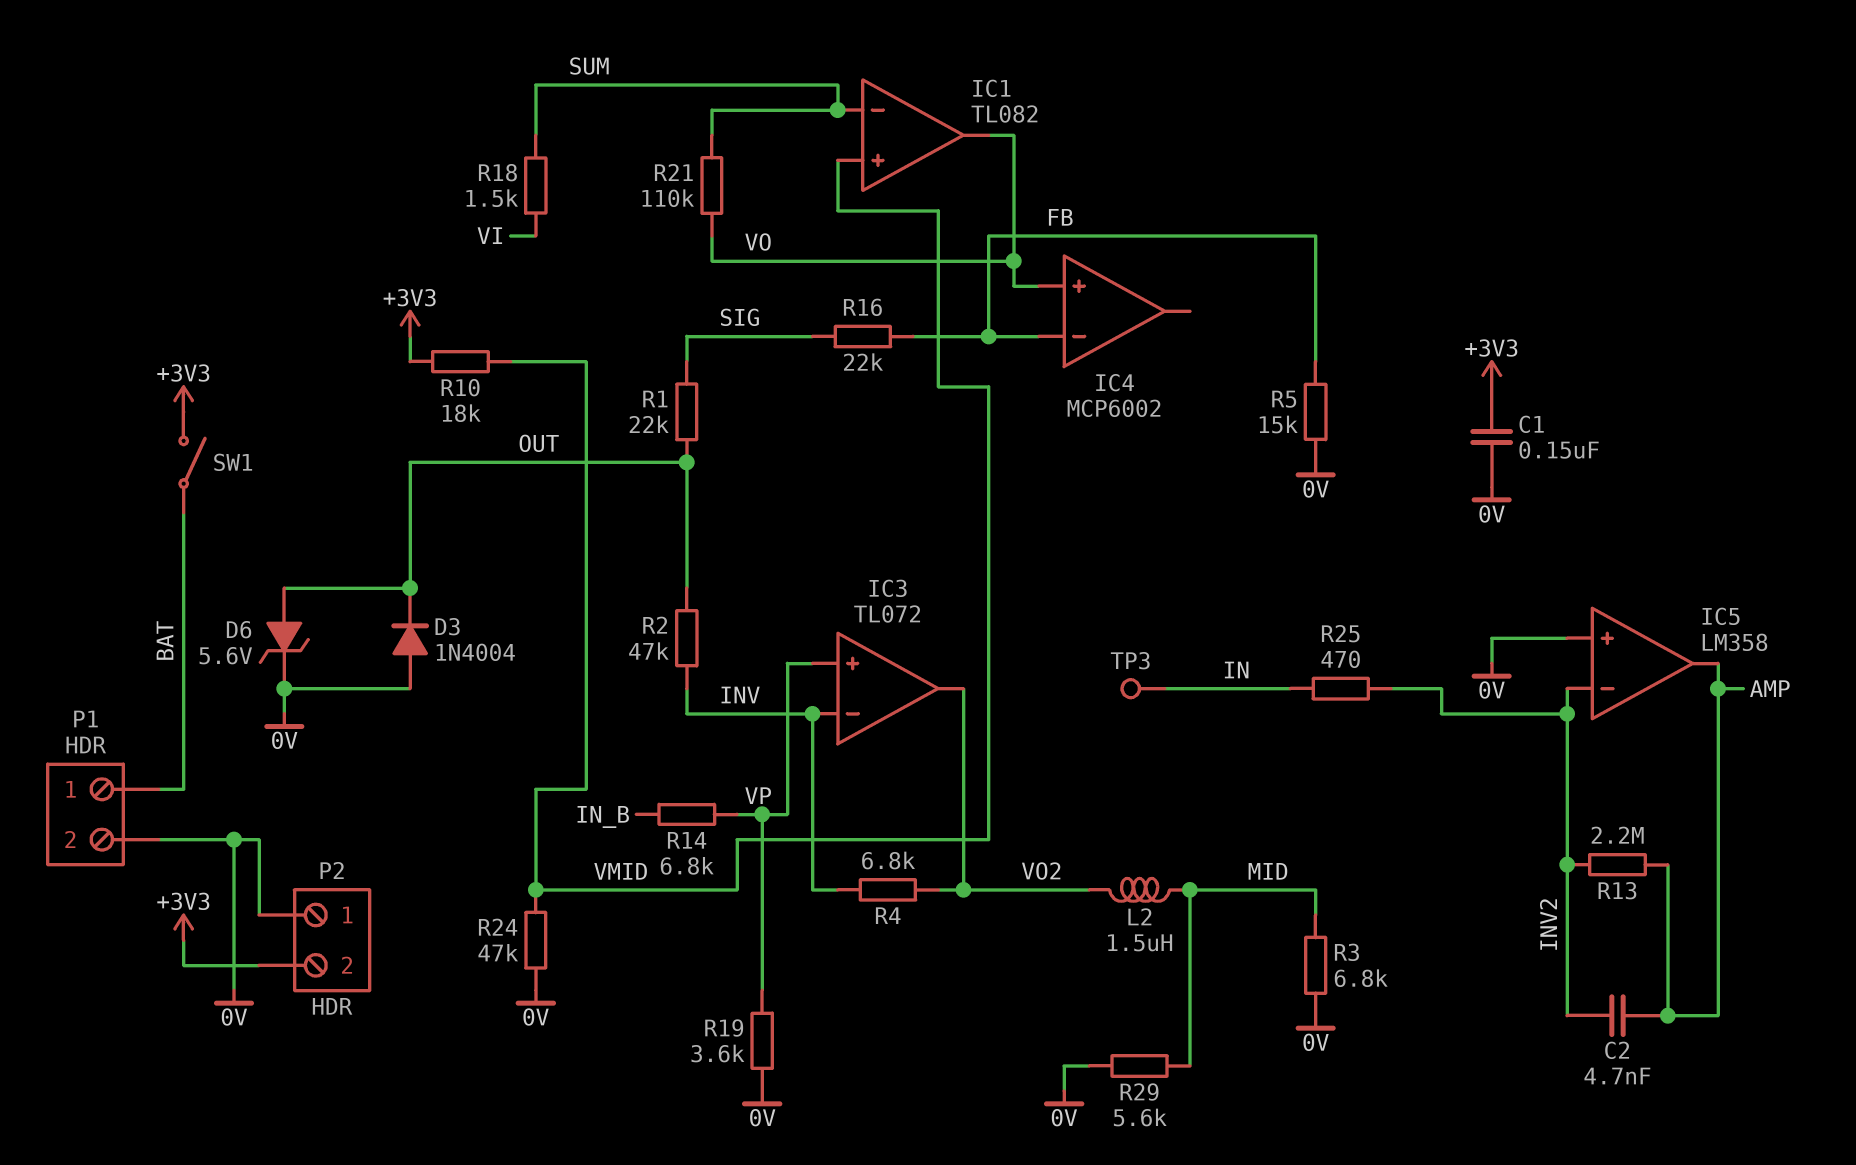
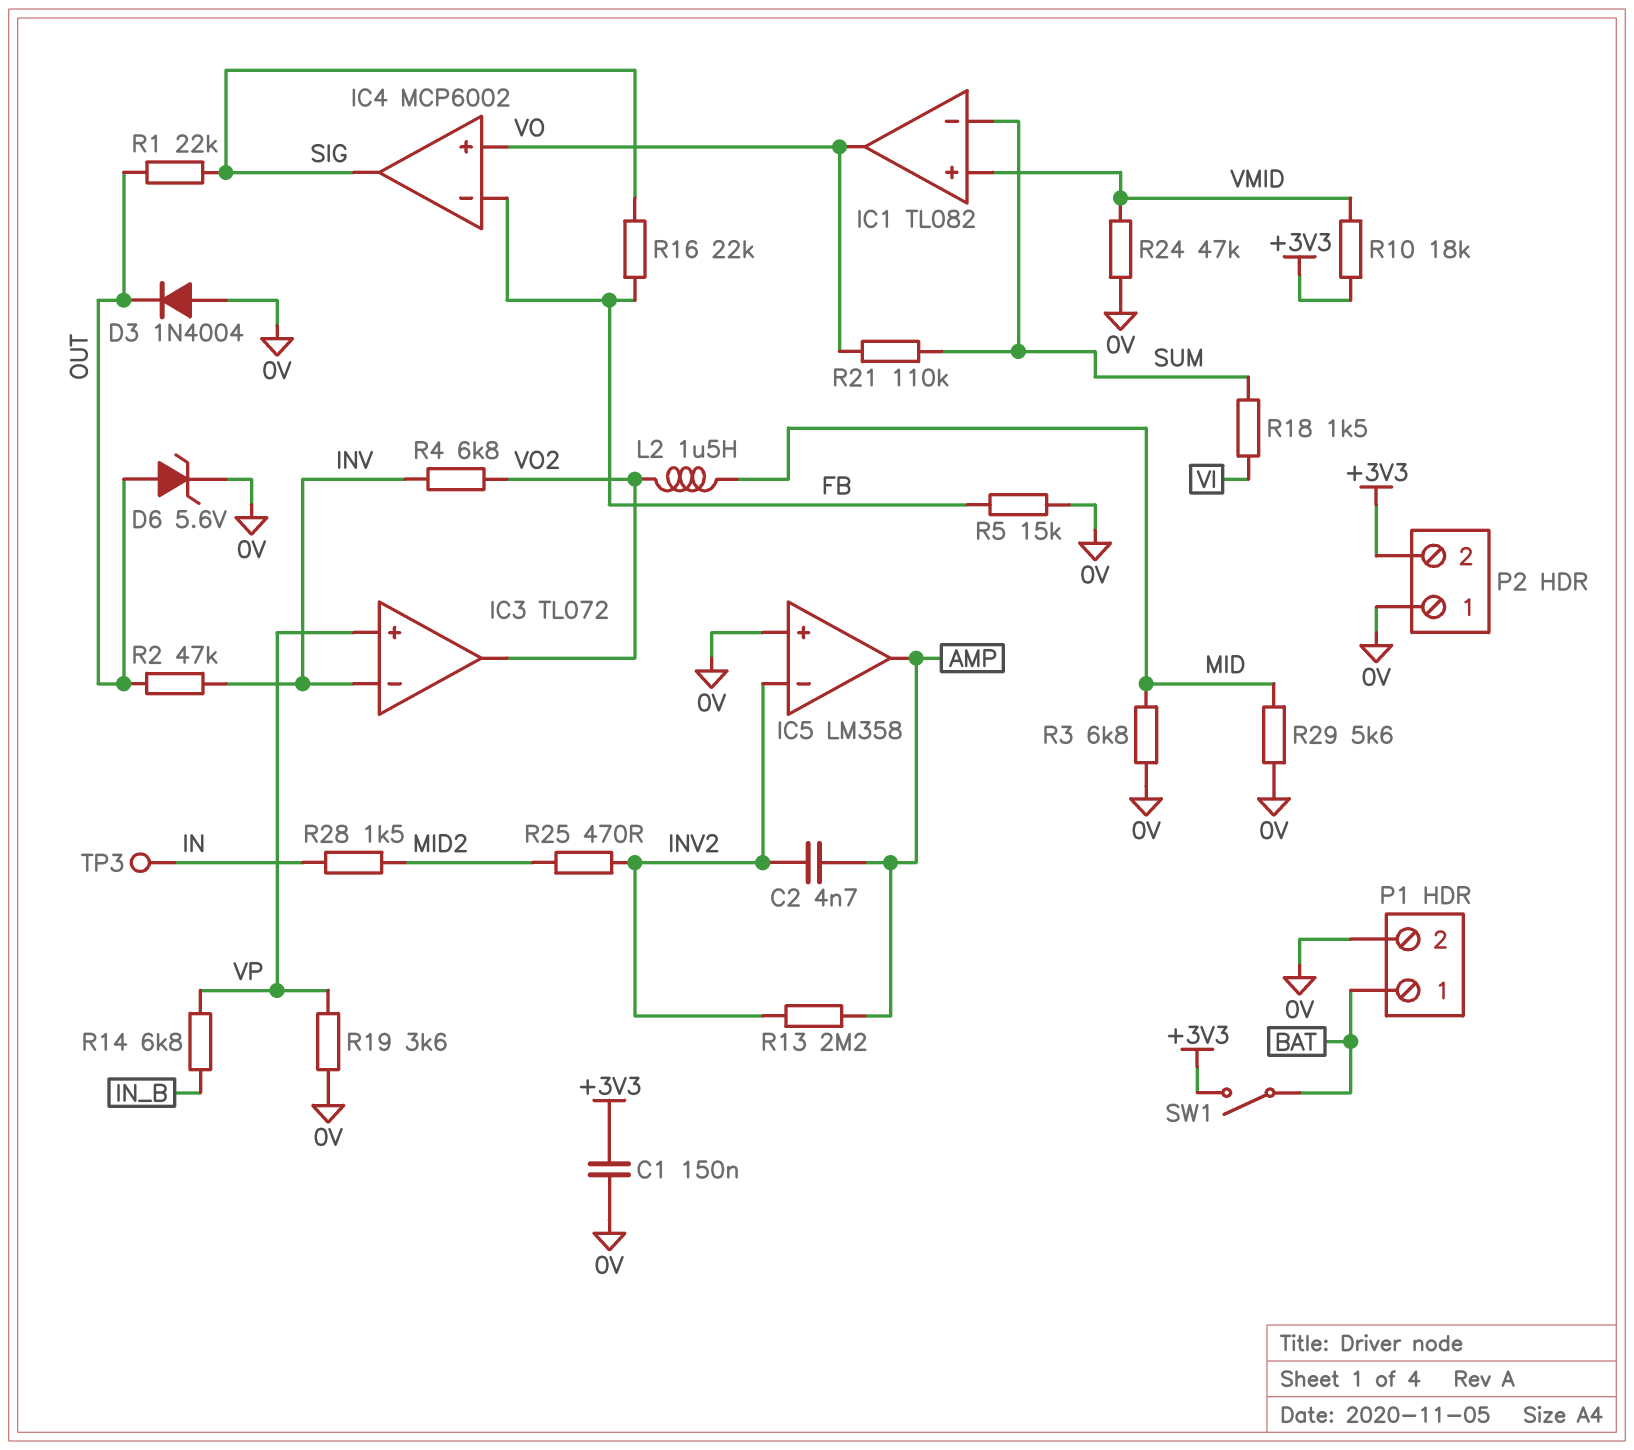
IC4 pin out: none -> SIG
R25: 470 (IN, INV2) -> 470 (INV2, MID2)
R28: none -> 1.5k (IN, MID2)

